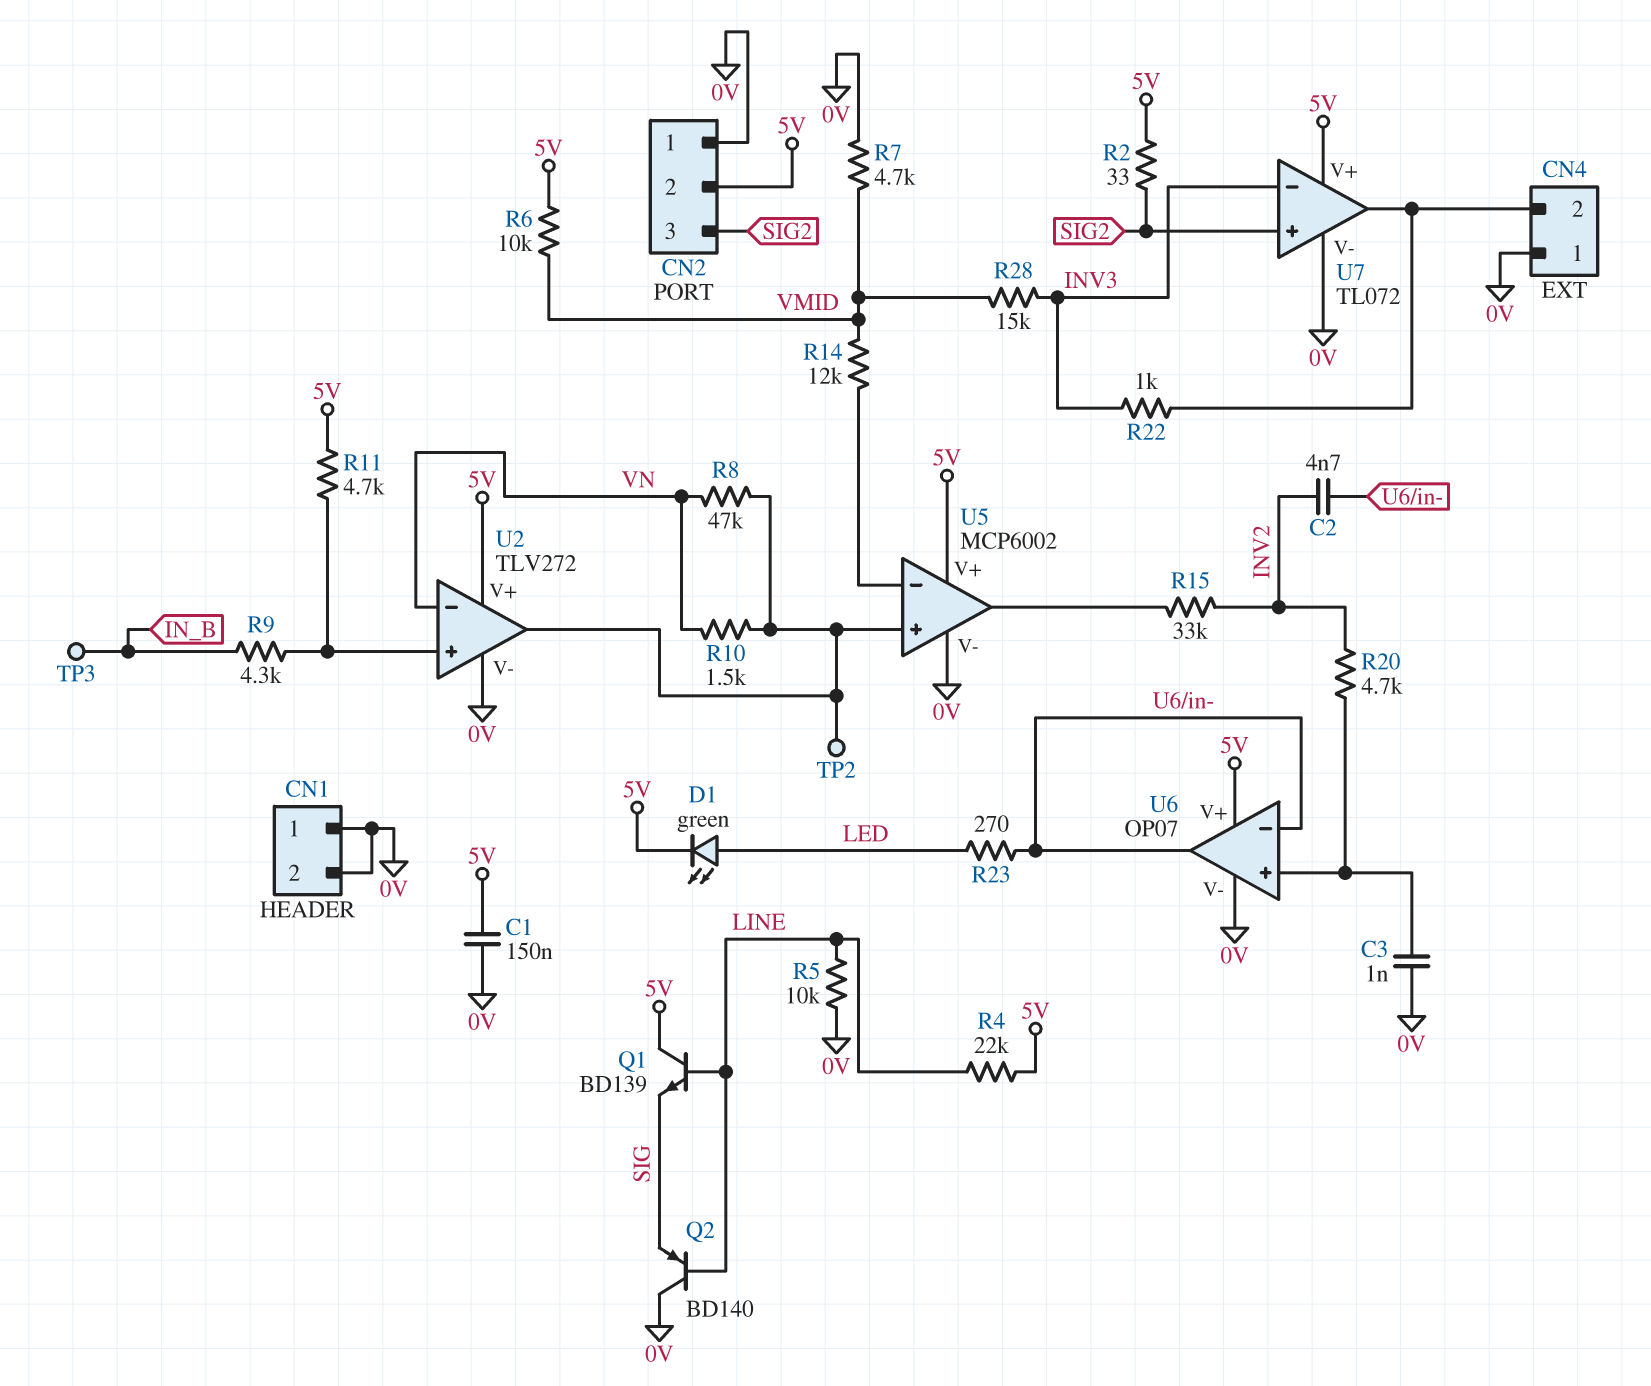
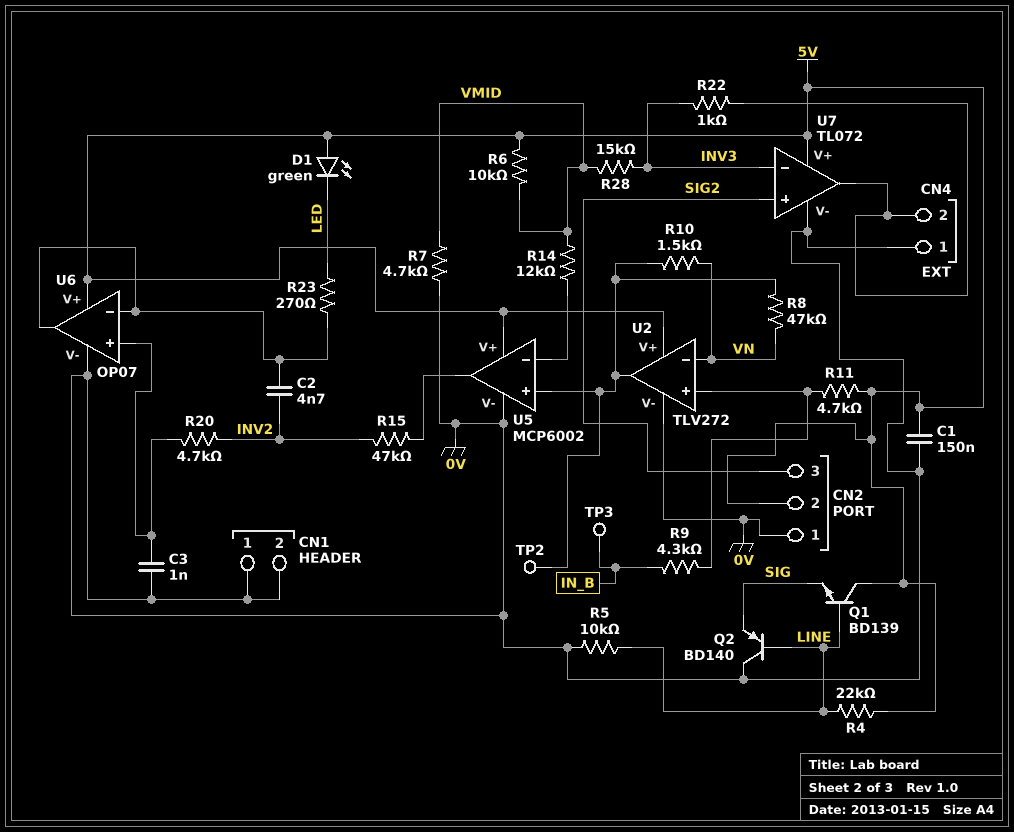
D1: LED green (A LED, K 5V) -> LED green (A 5V, K LED)
R2: 33 (5V, SIG2) -> none
R15: 33k (INV2, U5/out) -> 47k (INV2, U5/out)

